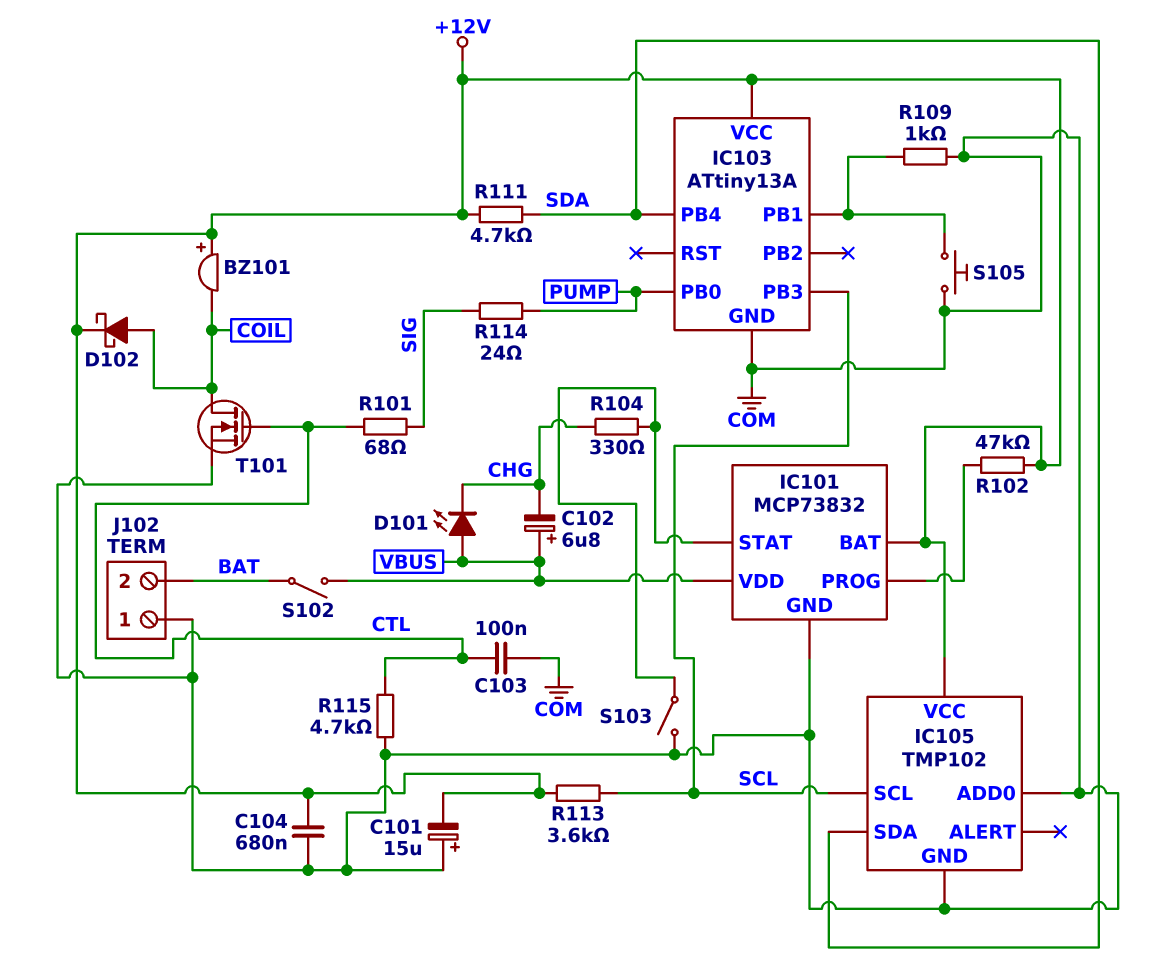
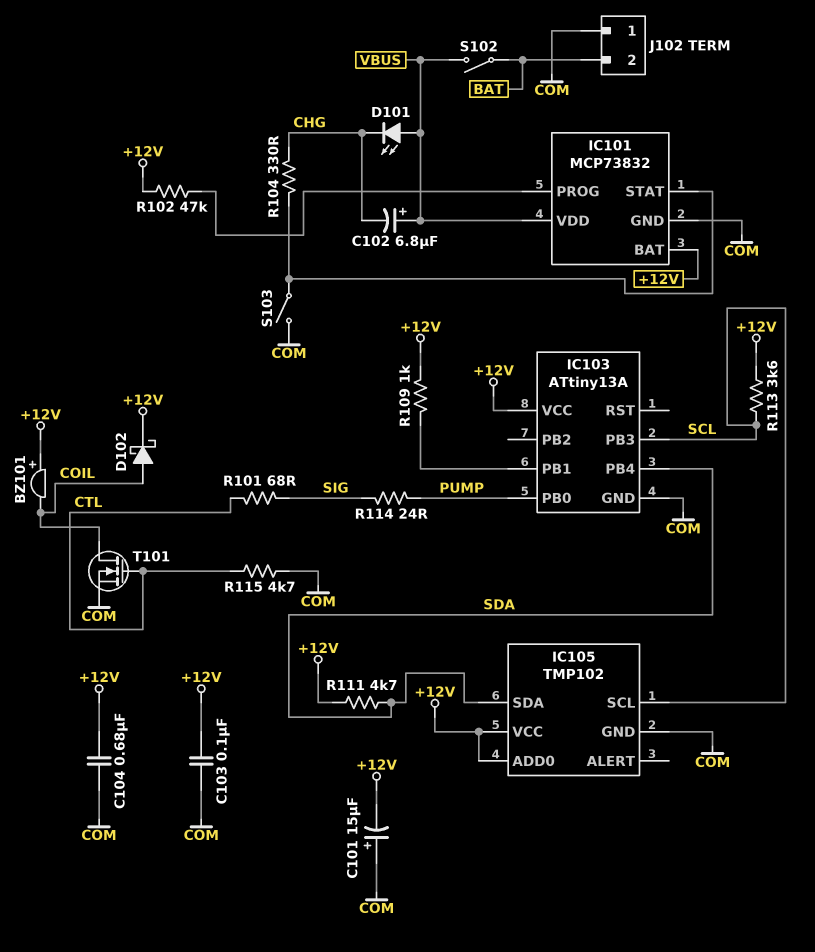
C103: 100nF (COM, CTL) -> 100nF (+12V, COM)
IC105 pin ADD0: COM -> +12V
R109: 1k (COM, IC103/PB1) -> 1k (+12V, IC103/PB1)
S105: button (COM, IC103/PB1) -> none

